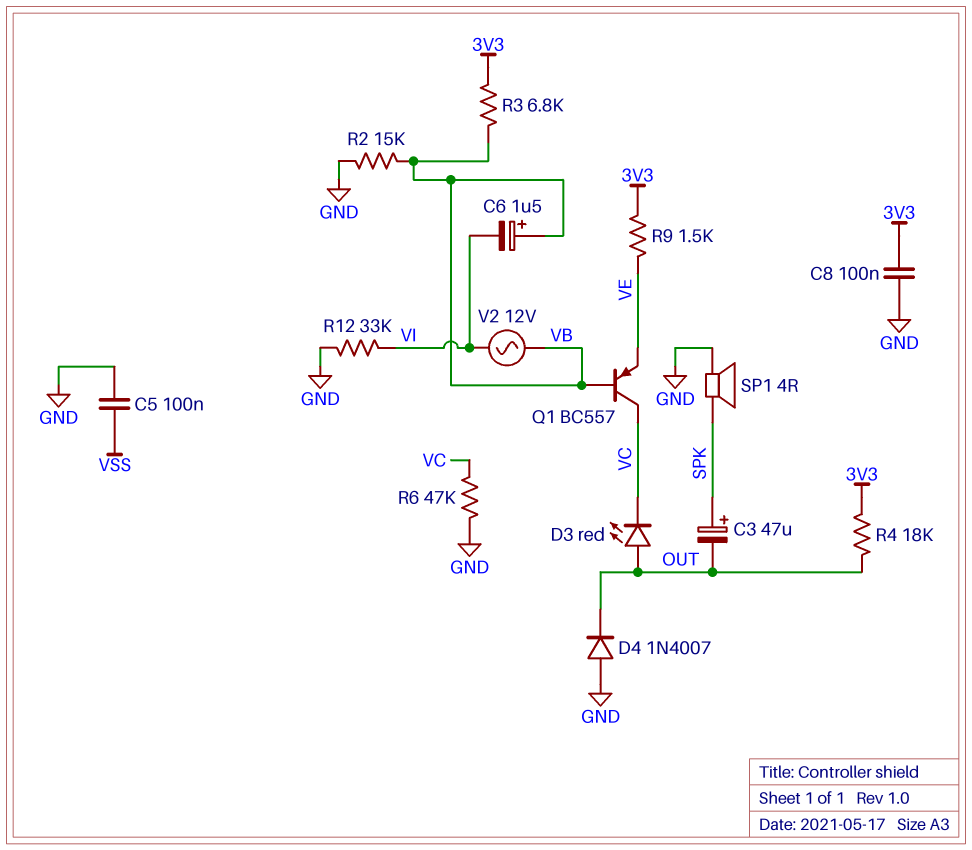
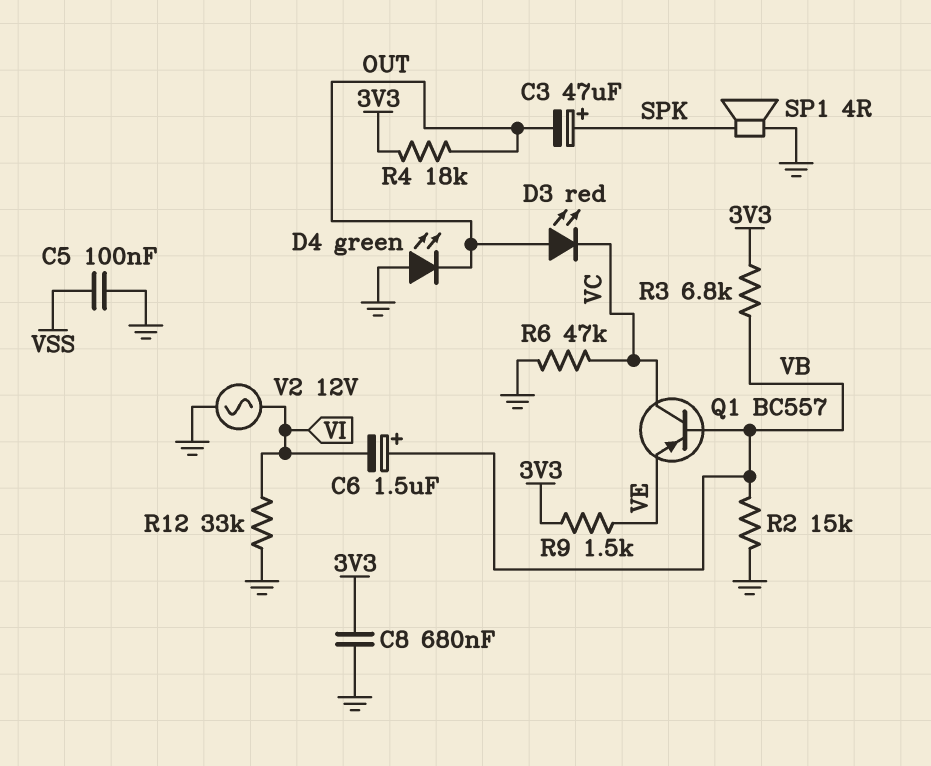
C8: 100nF (3V3, GND) -> 680nF (3V3, GND)
D4: diode 1N4007 (A GND, K OUT) -> LED green (A GND, K OUT)
V2: AC 12V (VB, VI) -> AC 12V (GND, VI)

